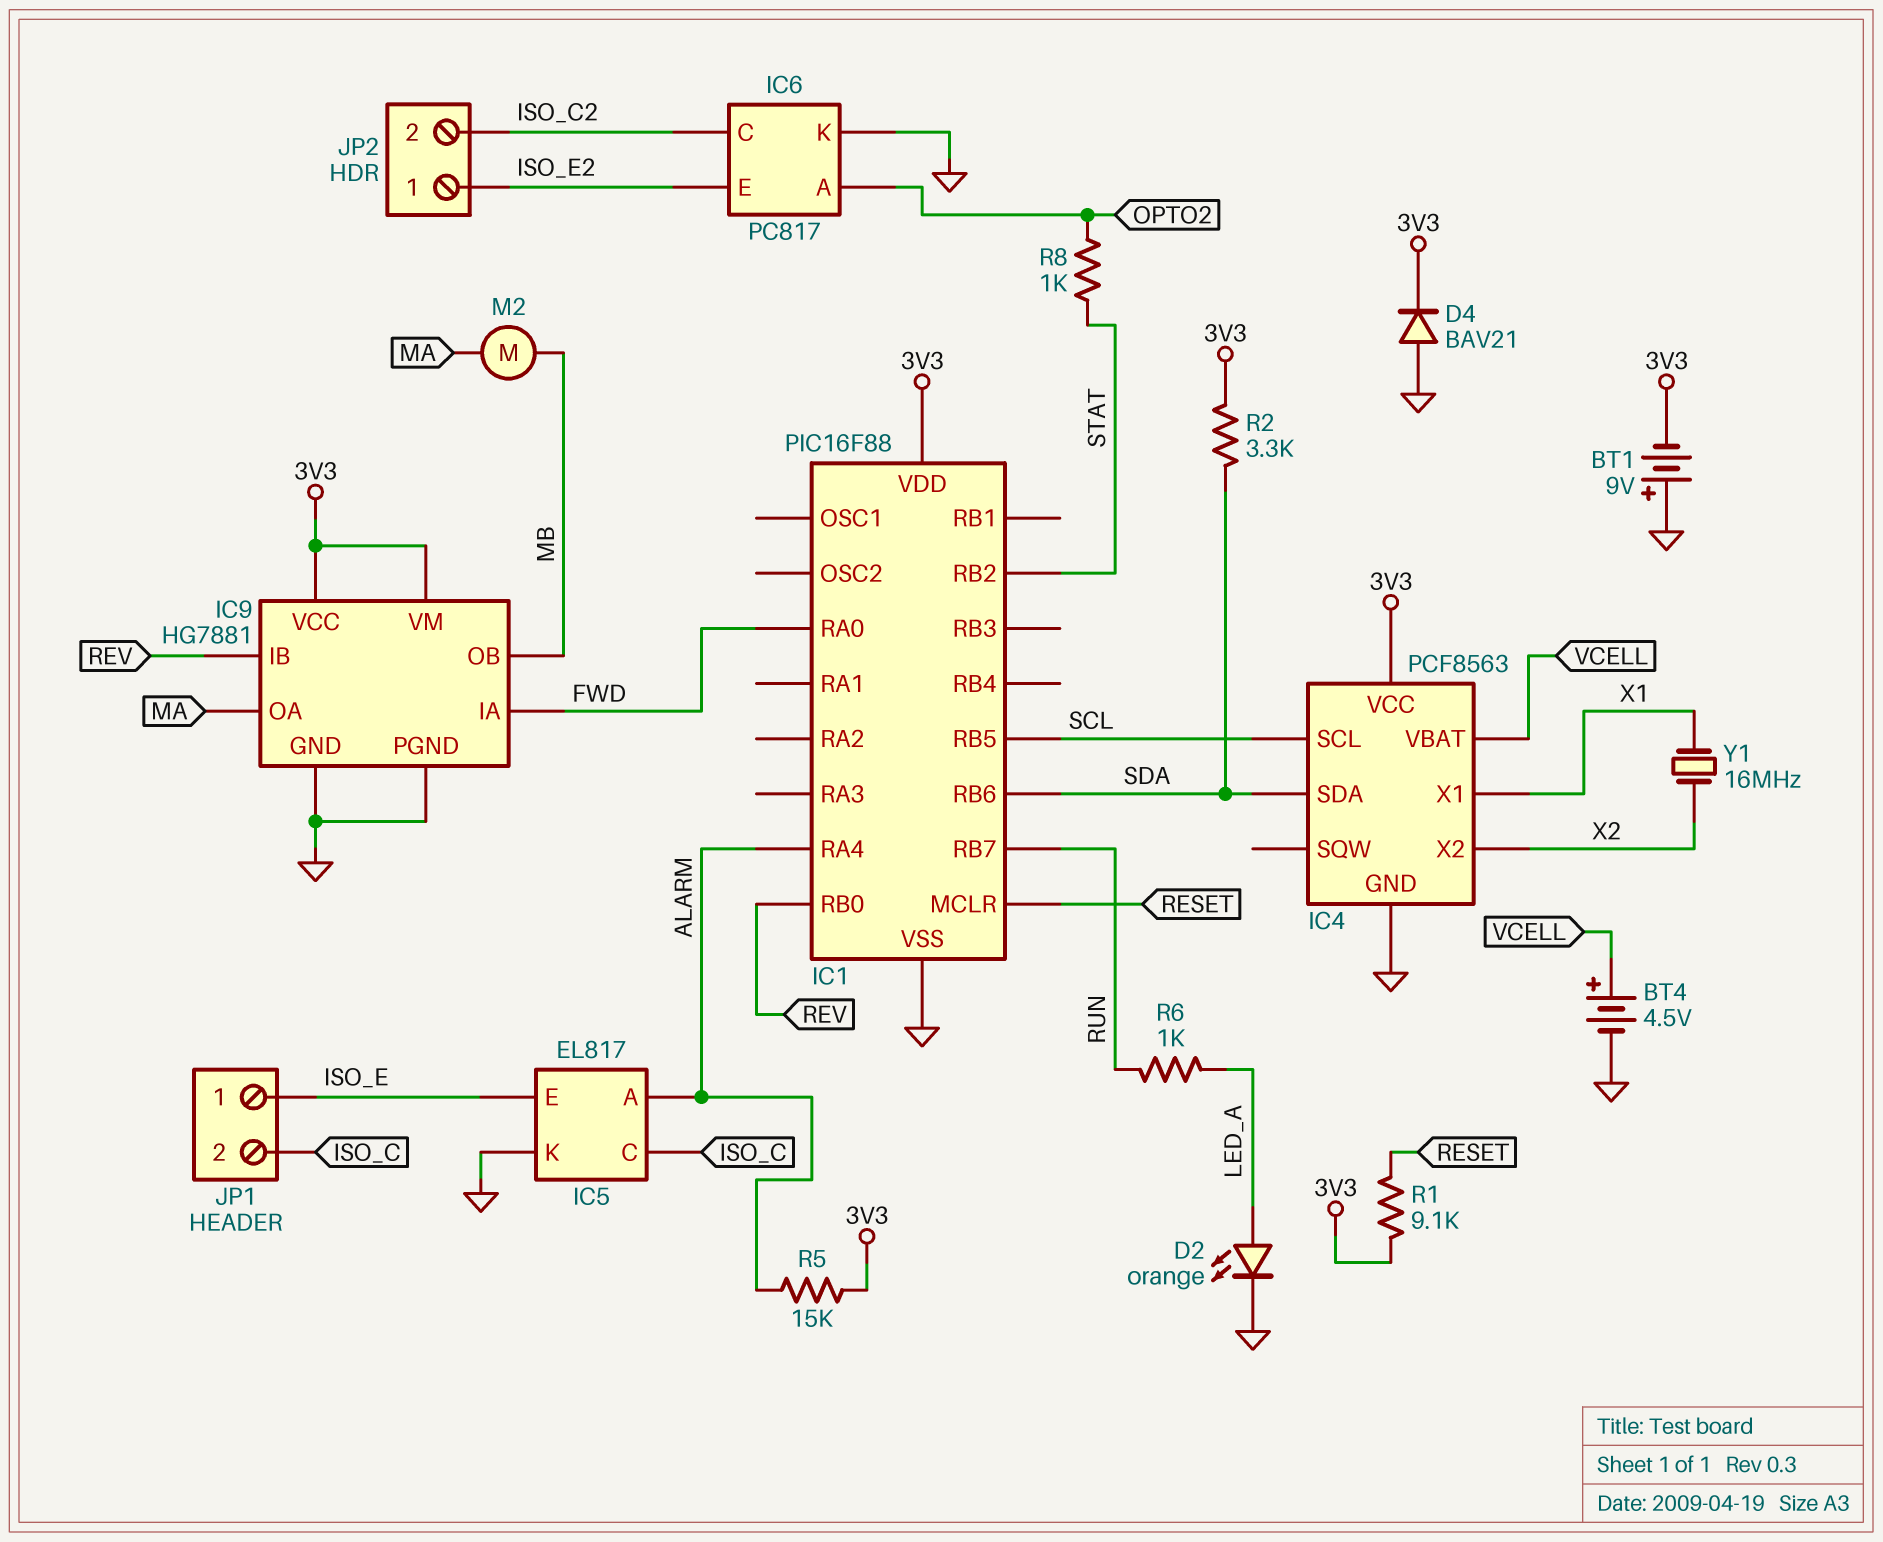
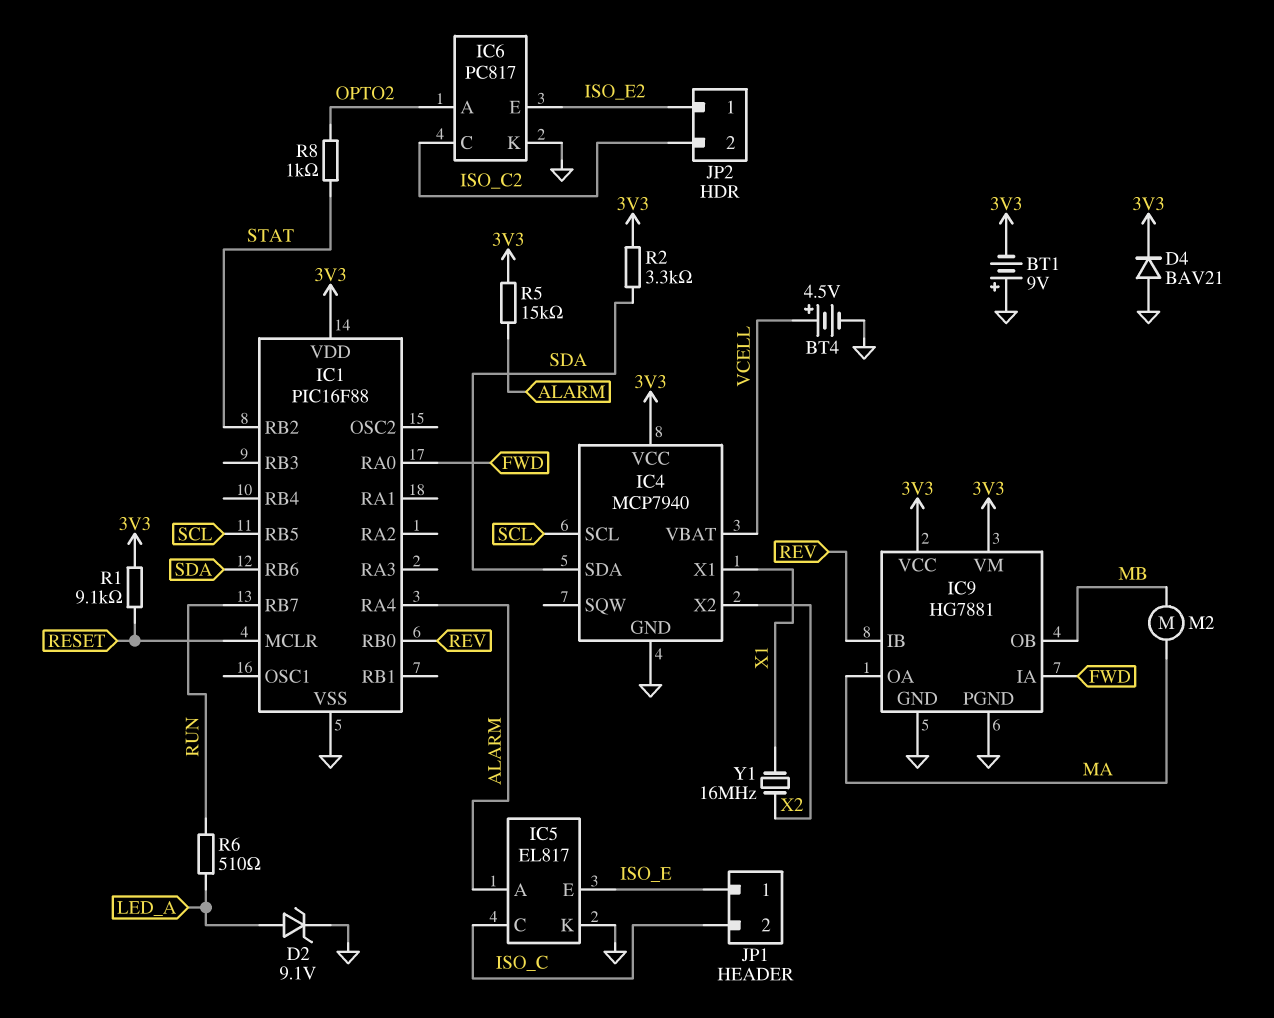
D2: LED orange (A LED_A, K GND) -> zener 9.1V (A LED_A, K GND)
IC4: PCF8563 -> MCP7940
R6: 1k (LED_A, RUN) -> 510 (LED_A, RUN)

